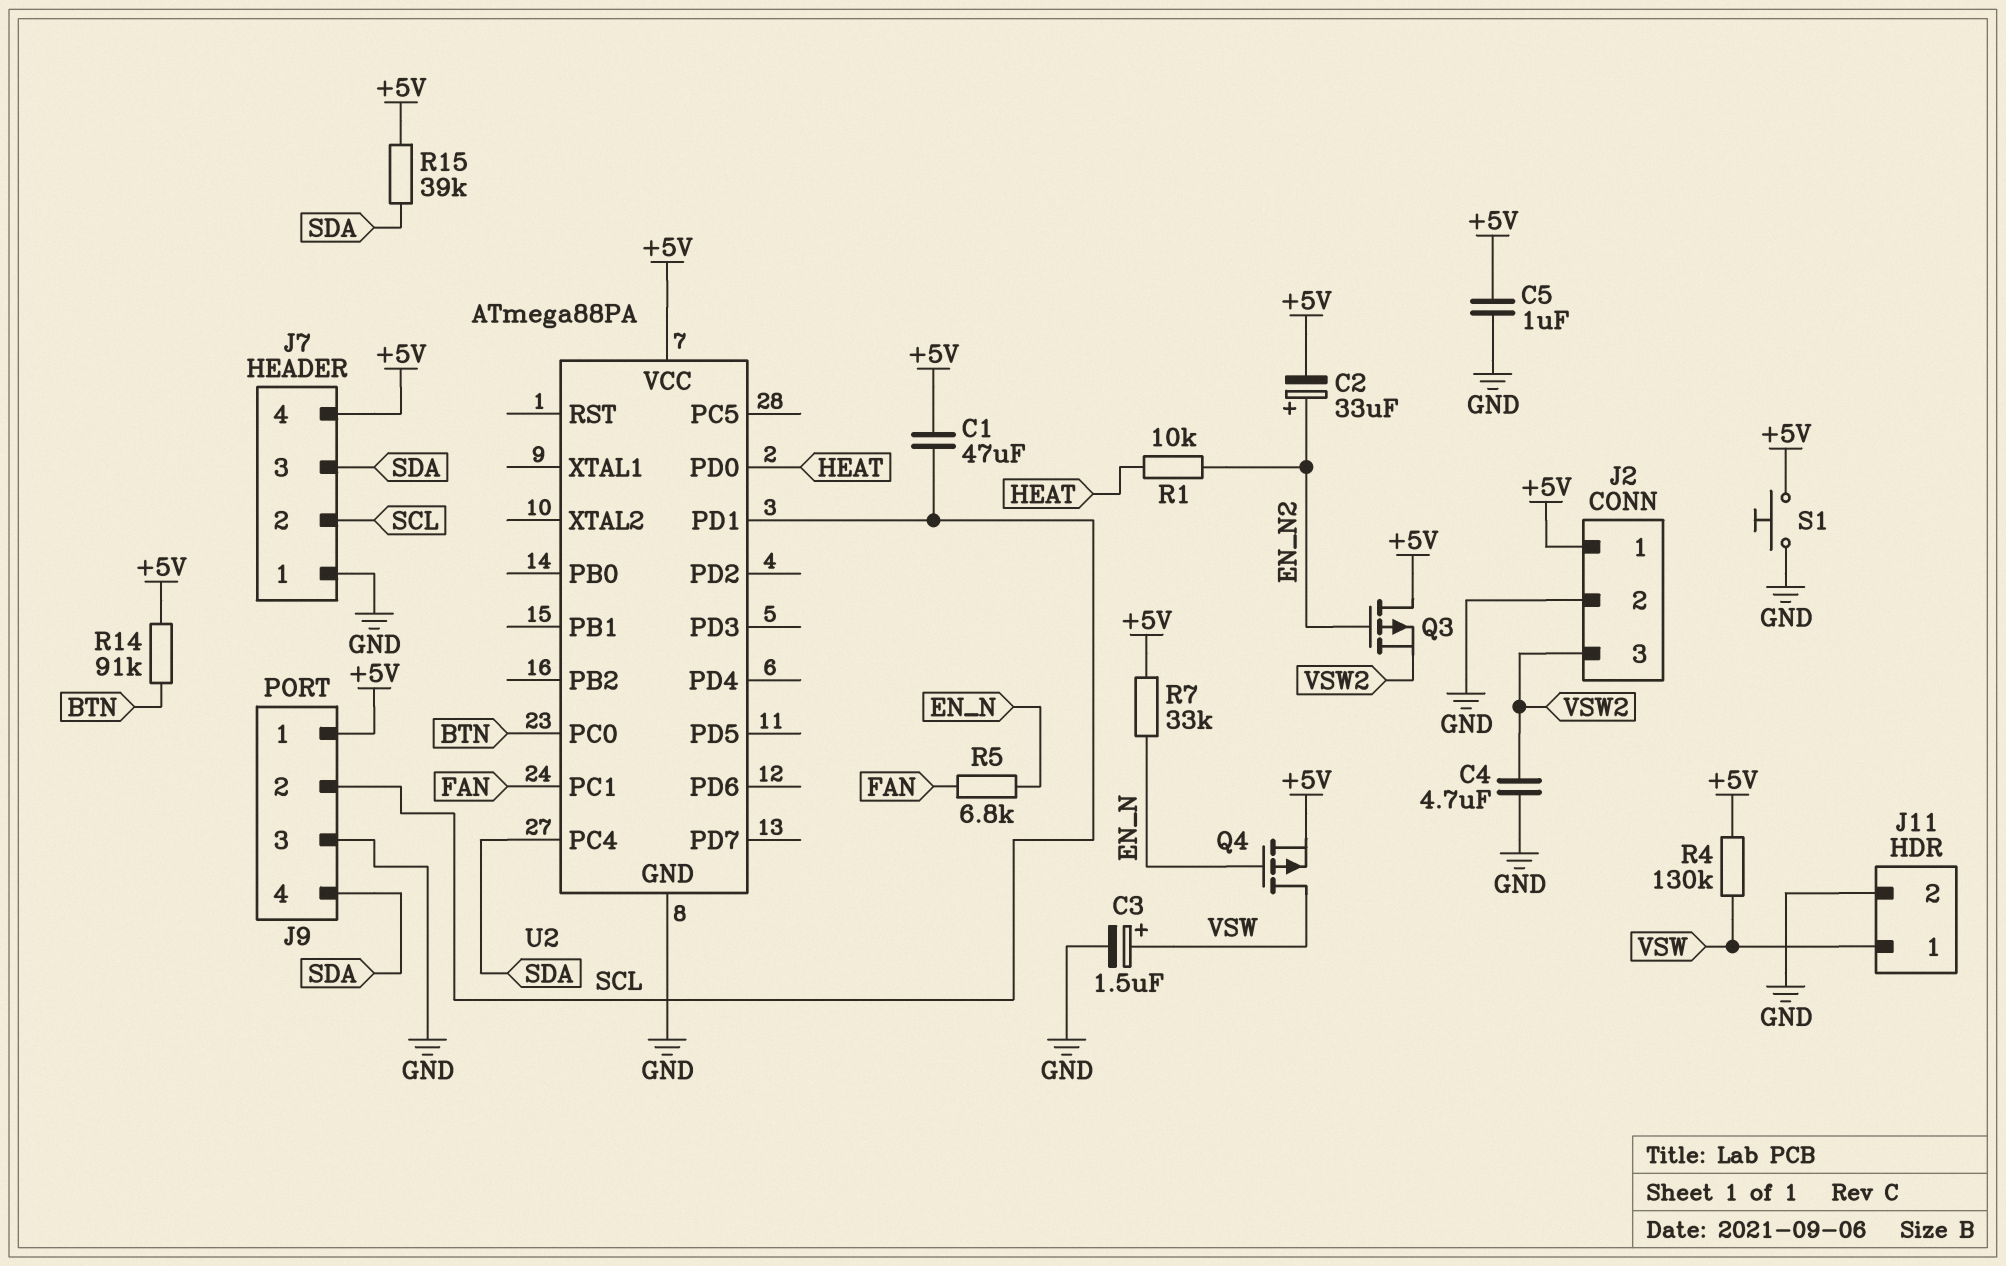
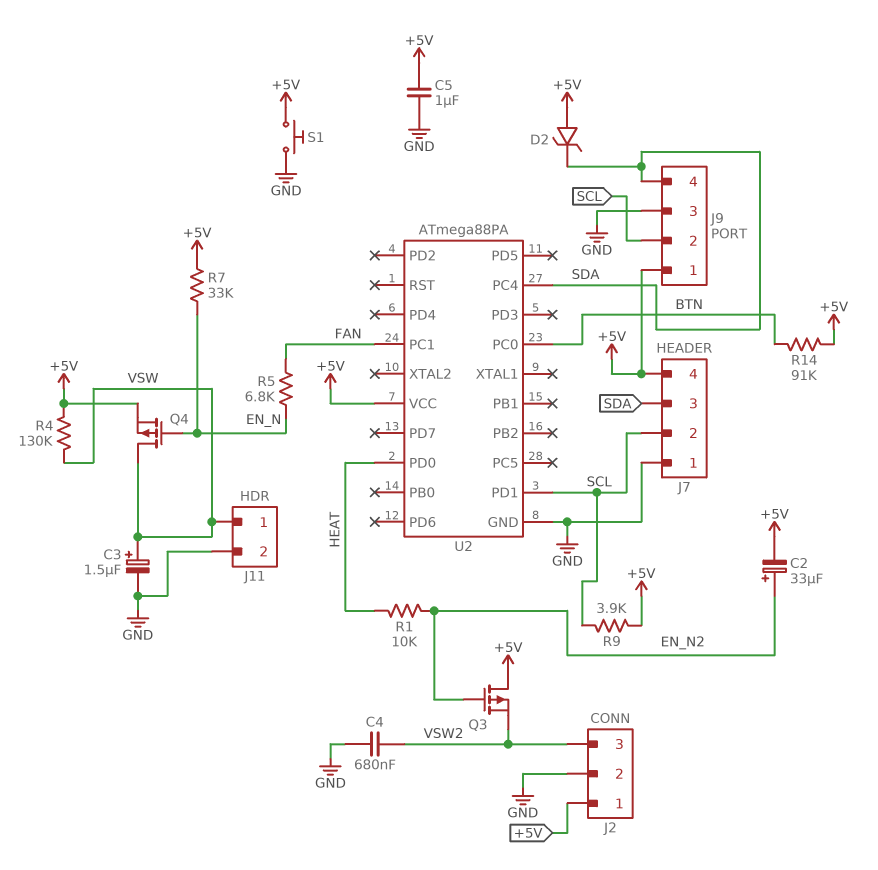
C1: 47uF (+5V, SCL) -> none
C4: 4.7uF (GND, VSW2) -> 680nF (GND, VSW2)
D2: none -> zener (A +5V, K SDA)
R9: none -> 3.9k (+5V, SCL)
R15: 39k (+5V, SDA) -> none

